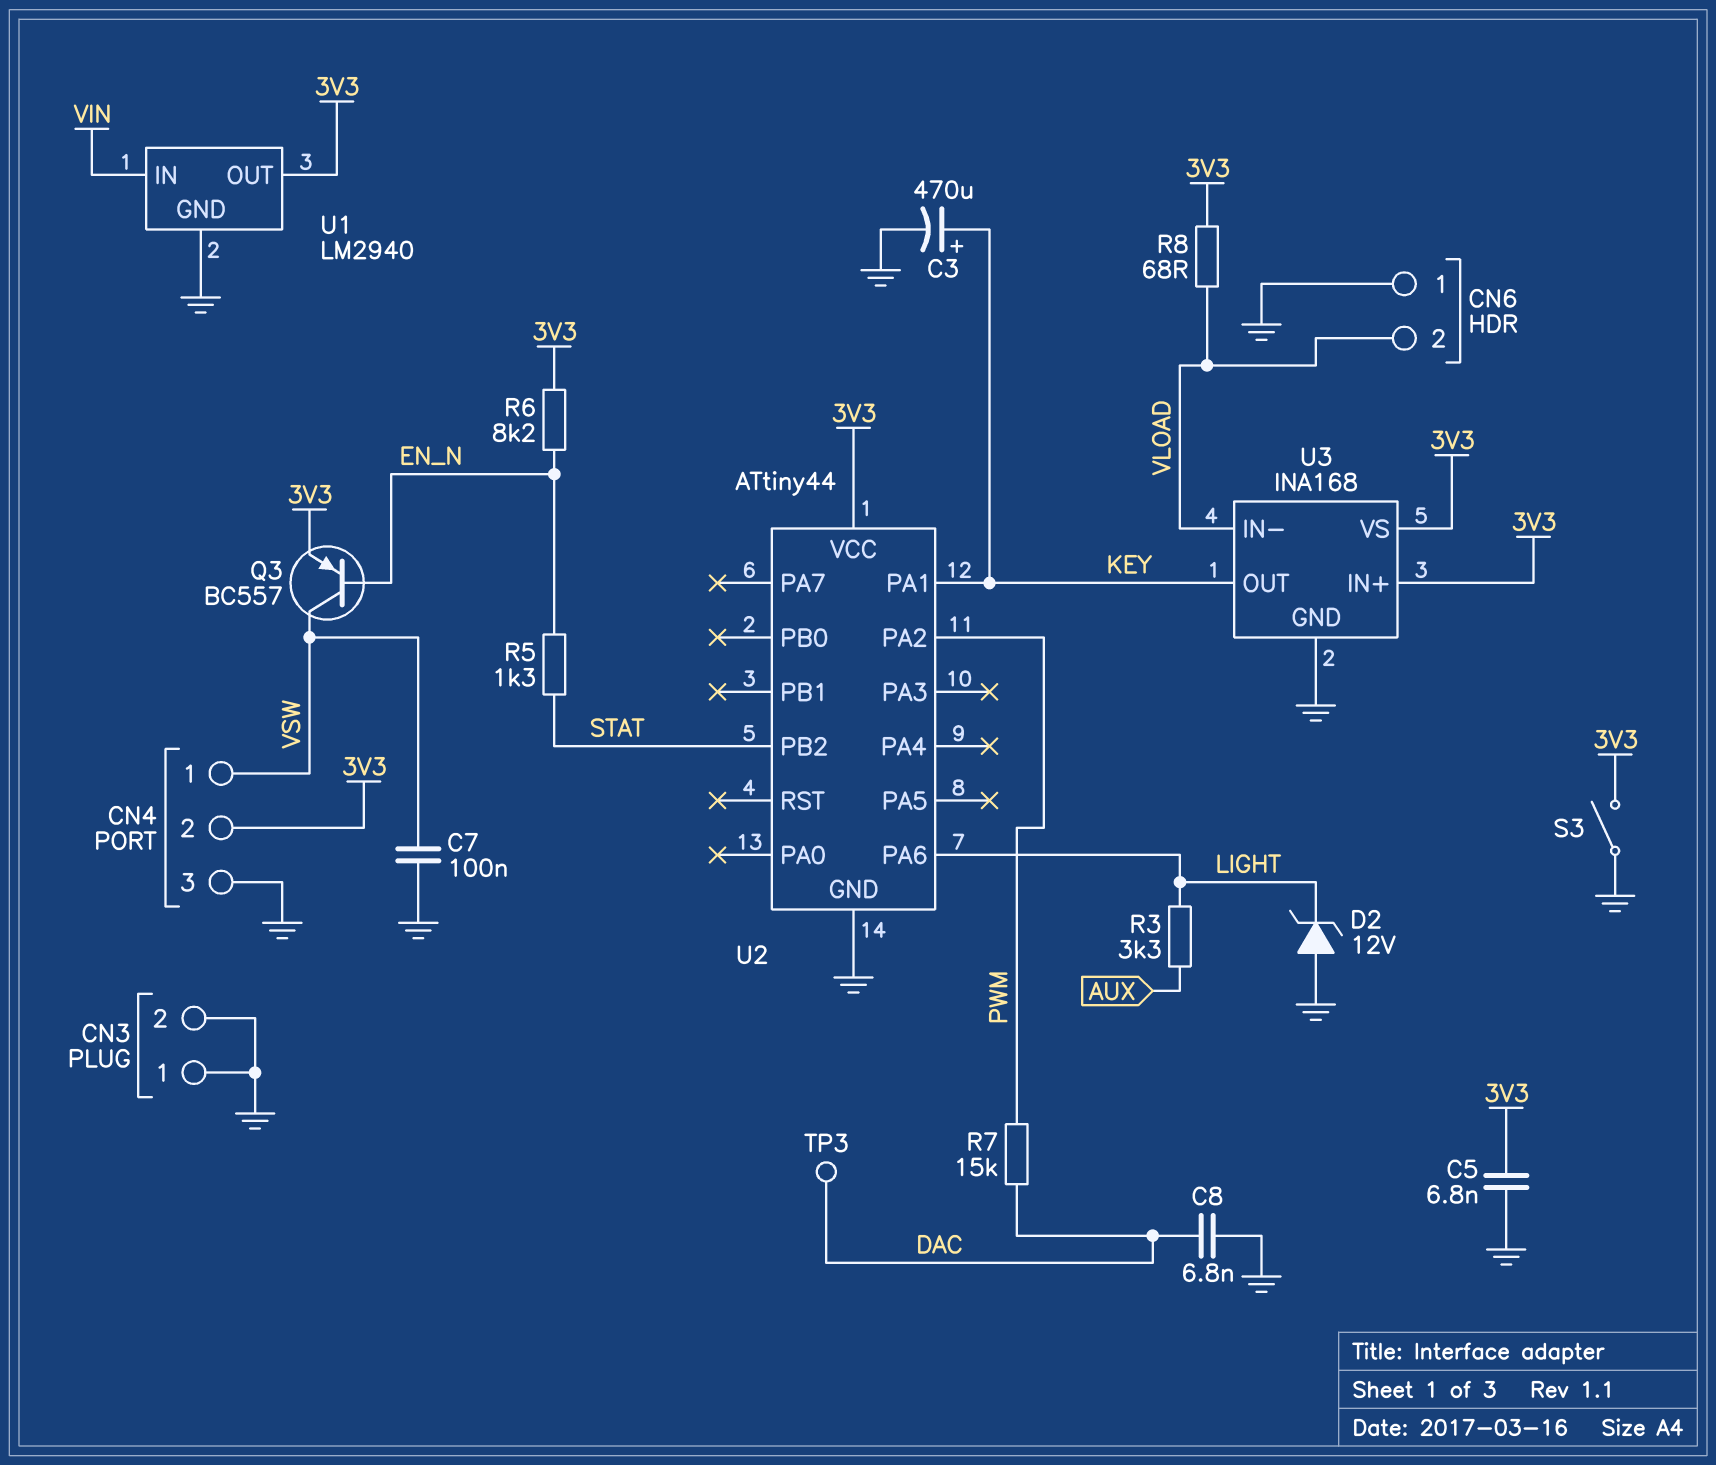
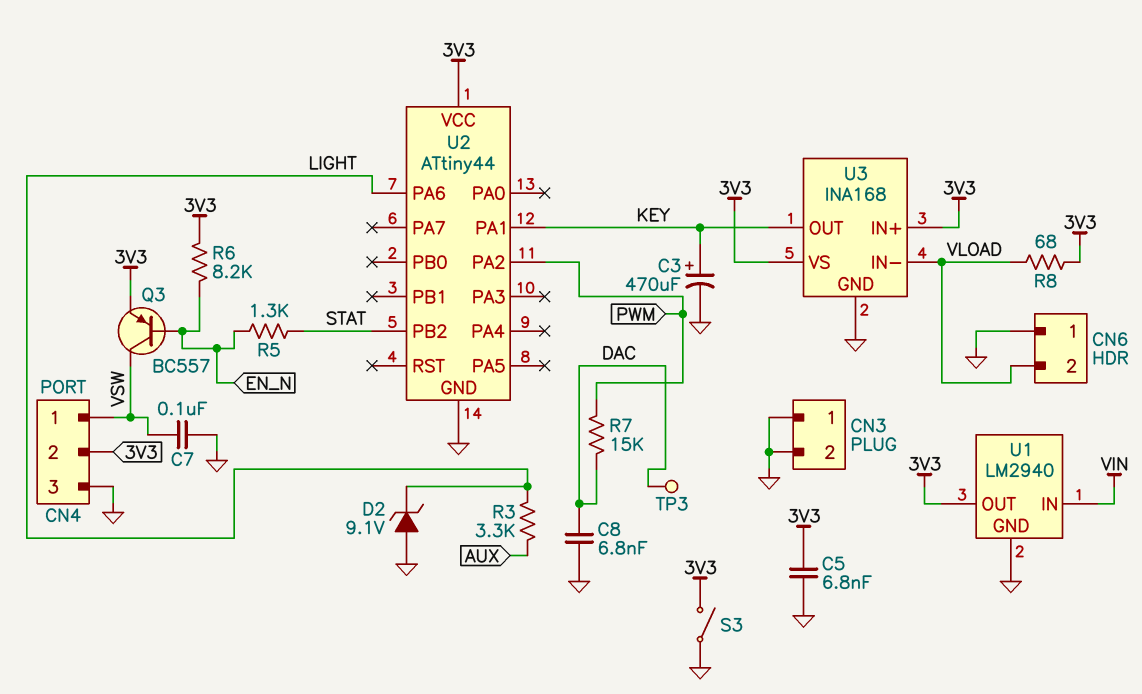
D2: zener 12V (A GND, K LIGHT) -> zener 9.1V (A GND, K LIGHT)

